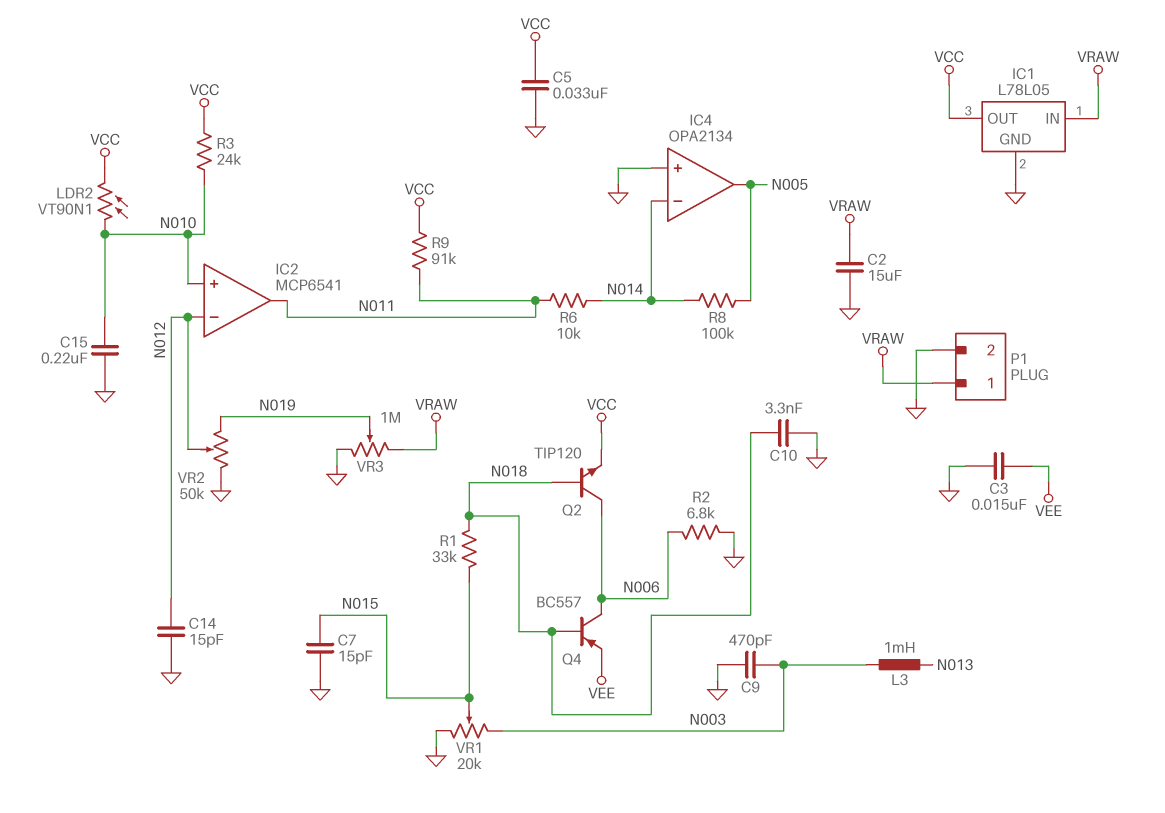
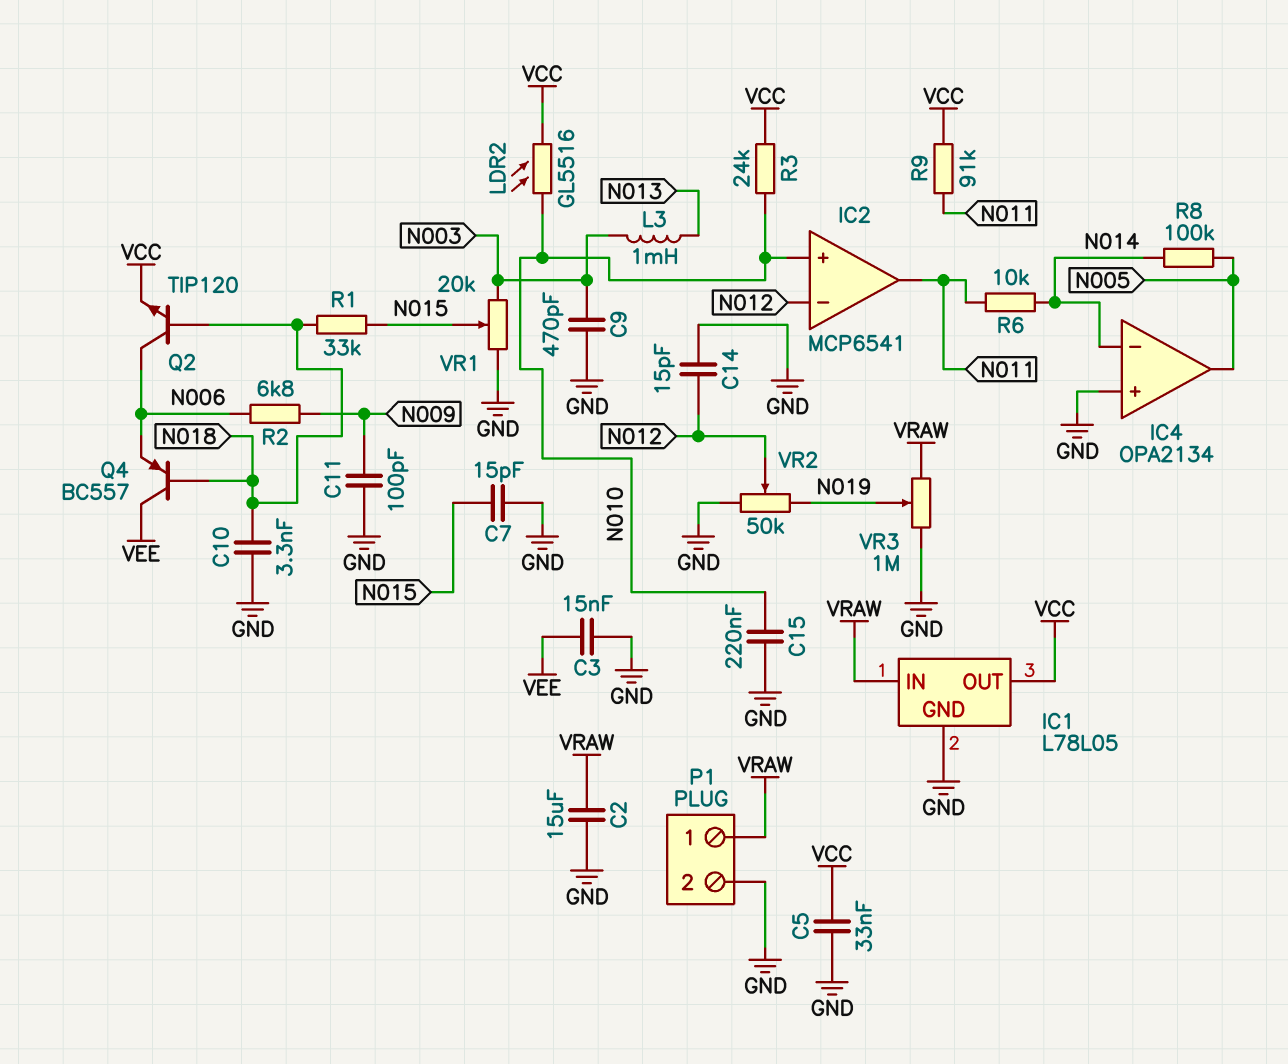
C11: none -> 100pF (GND, N009)
LDR2: VT90N1 (N010, VCC) -> GL5516 (N010, VCC)
Q4: PNP BC557 (B N018, C N006, E VEE) -> PNP BC557 (B N018, C VEE, E N006)
R2: 6.8k (GND, N006) -> 6.8k (N006, N009)

